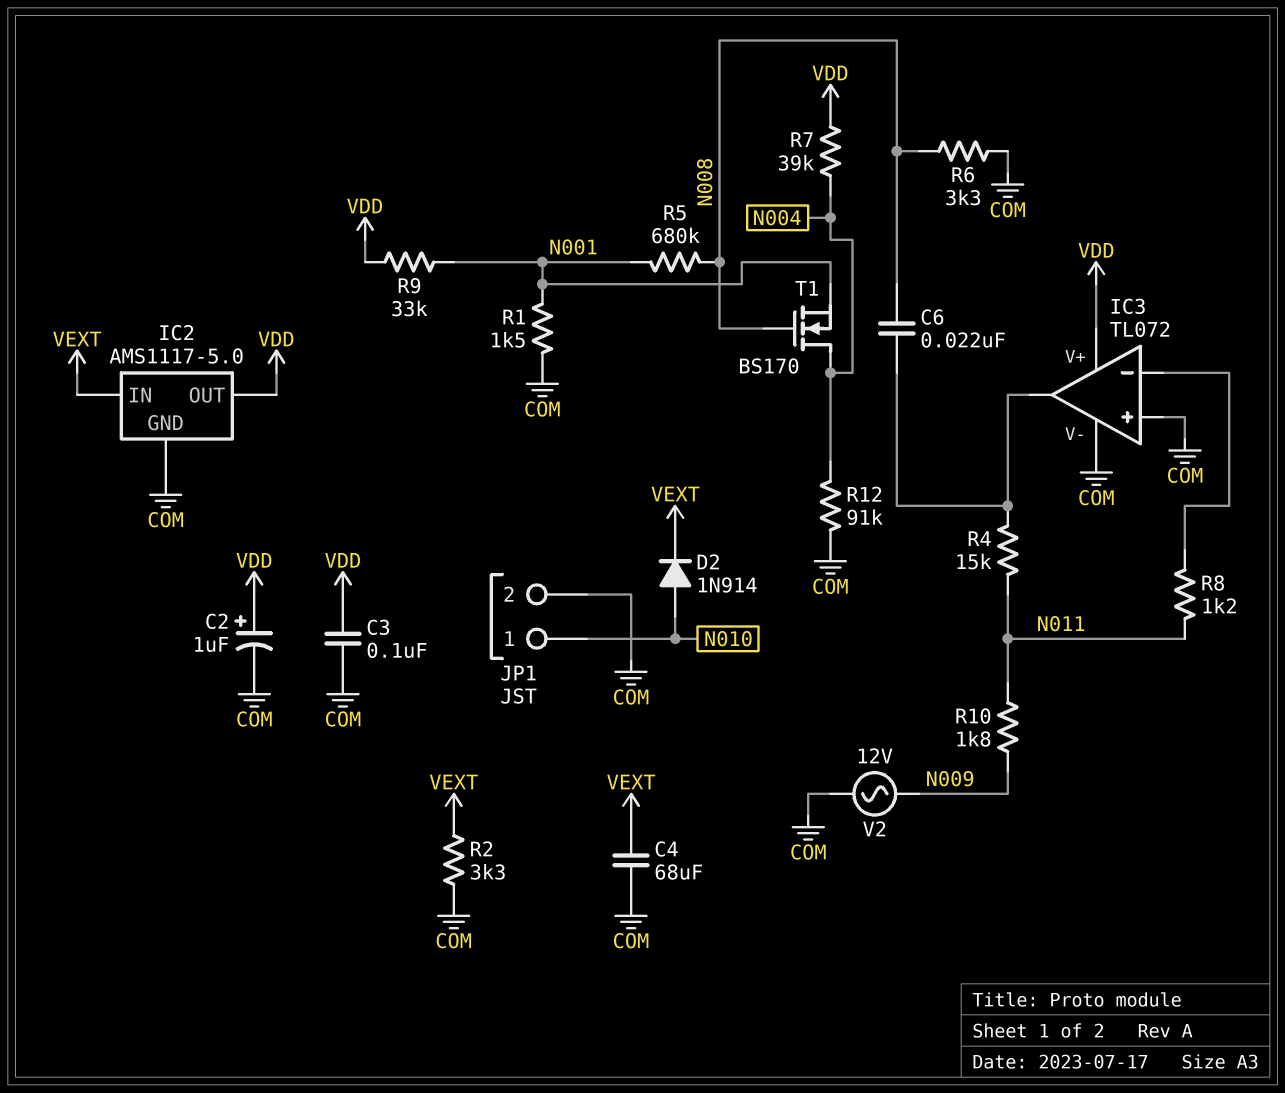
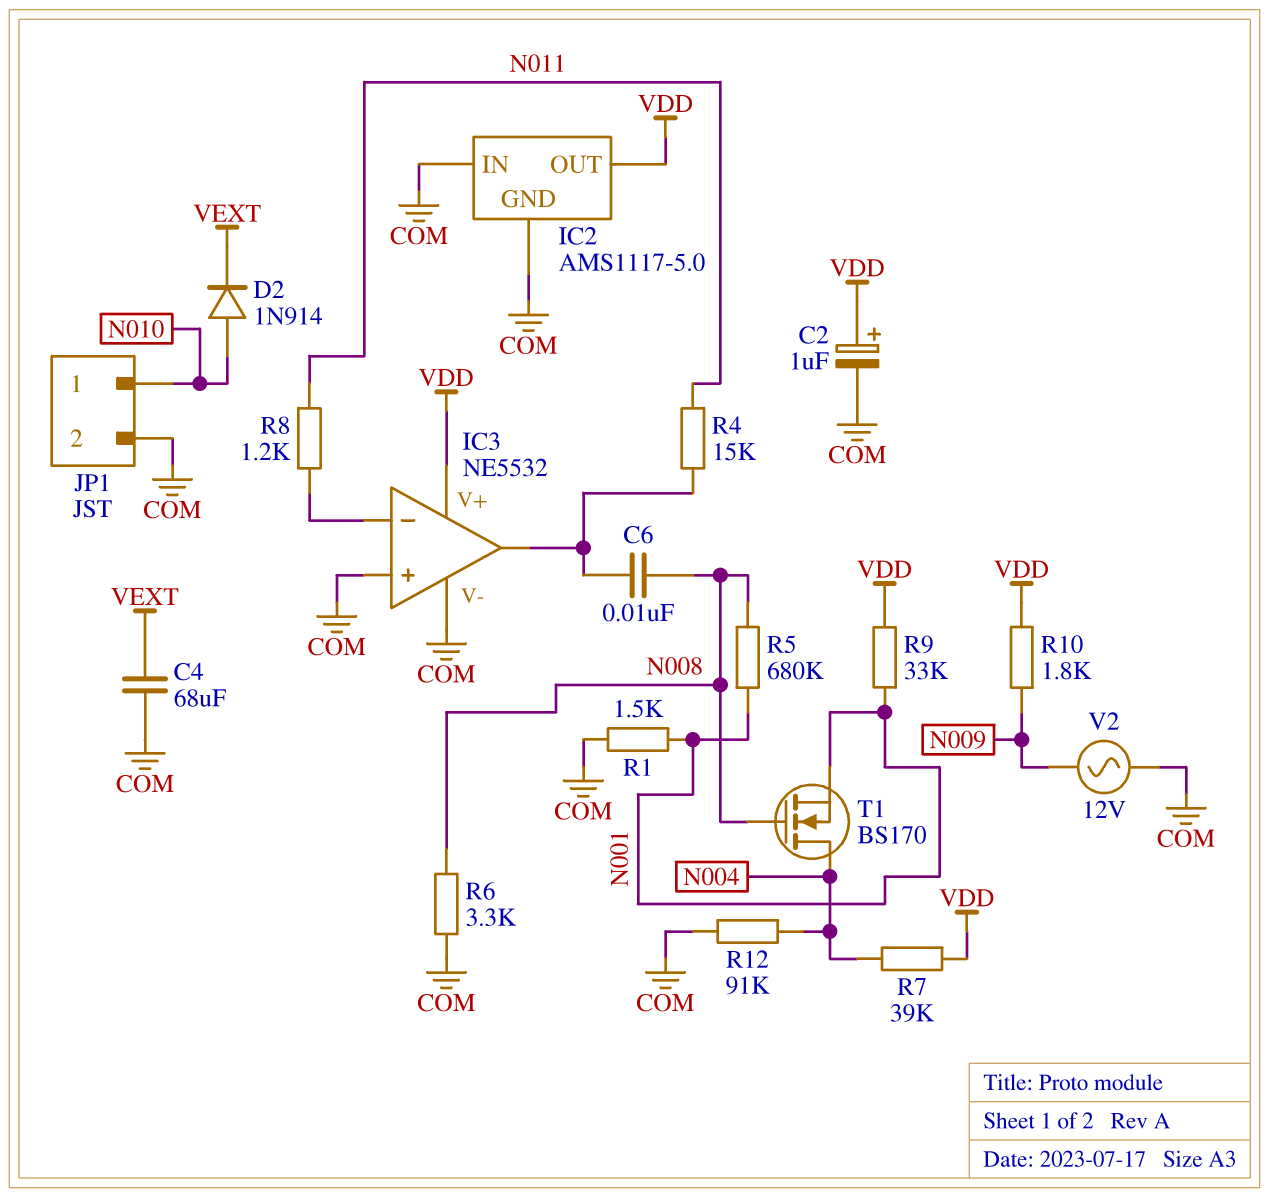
C3: 100nF (COM, VDD) -> none
C6: 22nF (IC3/out, N008) -> 10nF (IC3/out, N008)
IC2 pin IN: VEXT -> COM
IC3: TL072 -> NE5532
R2: 3.3k (COM, VEXT) -> none
R10: 1.8k (N009, N011) -> 1.8k (N009, VDD)

